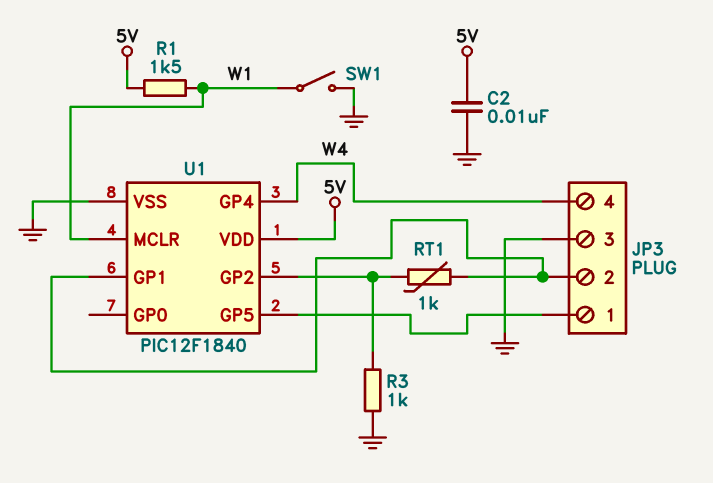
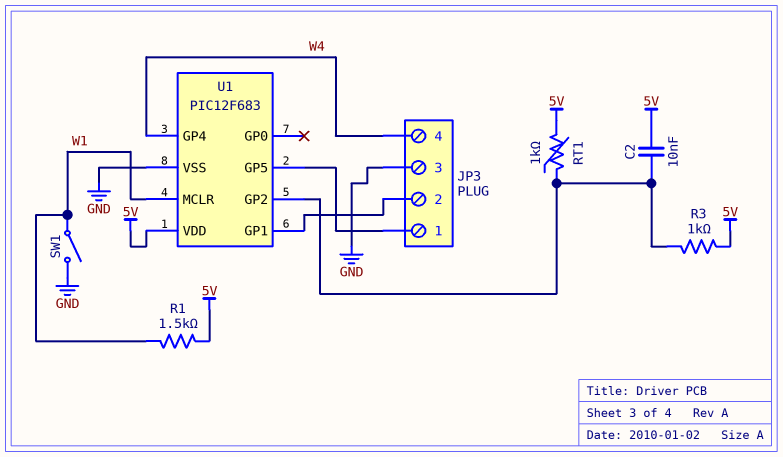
C2: 10nF (5V, GND) -> 10nF (5V, U1/GP2)
R3: 1k (GND, U1/GP2) -> 1k (5V, U1/GP2)
RT1: 1k (JP3/2, U1/GP2) -> 1k (5V, U1/GP2)
U1: PIC12F1840 -> PIC12F683

